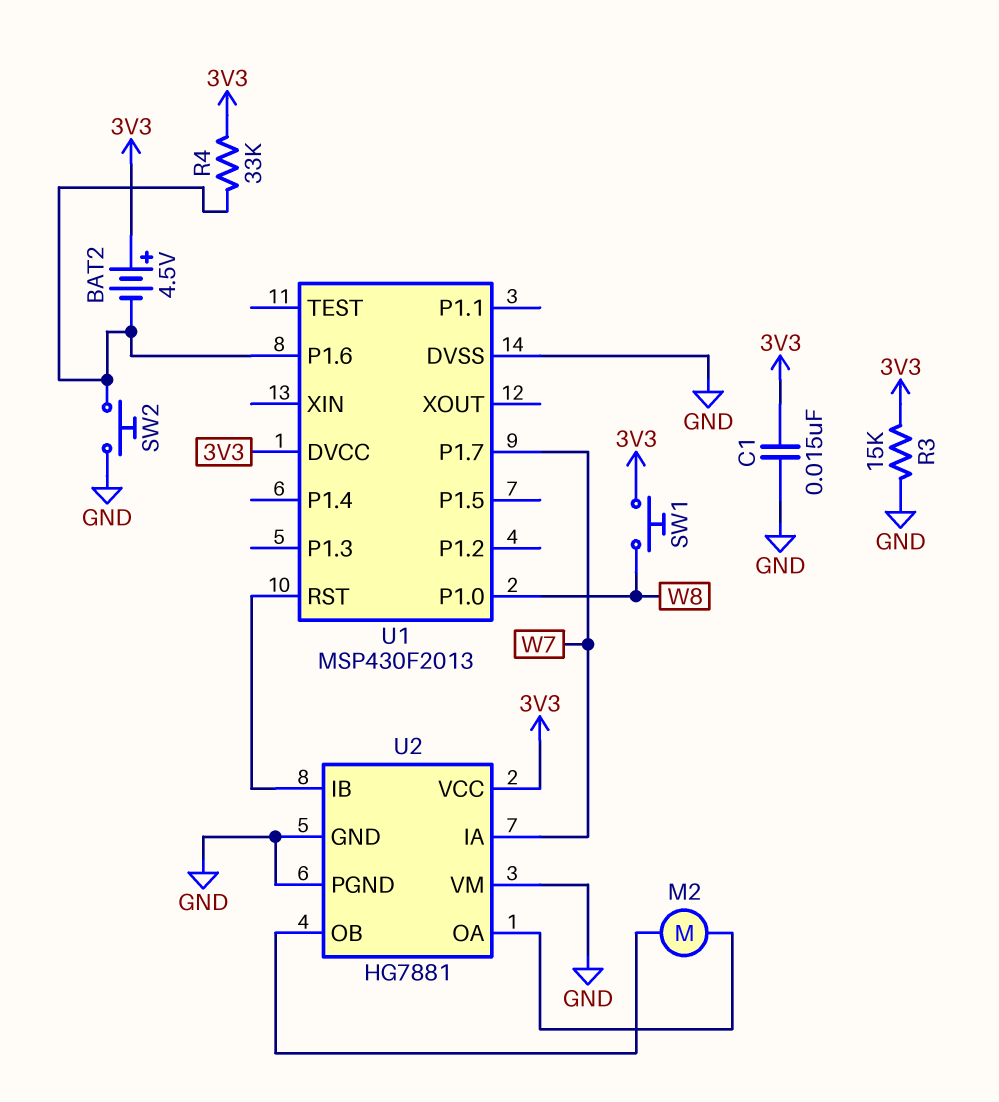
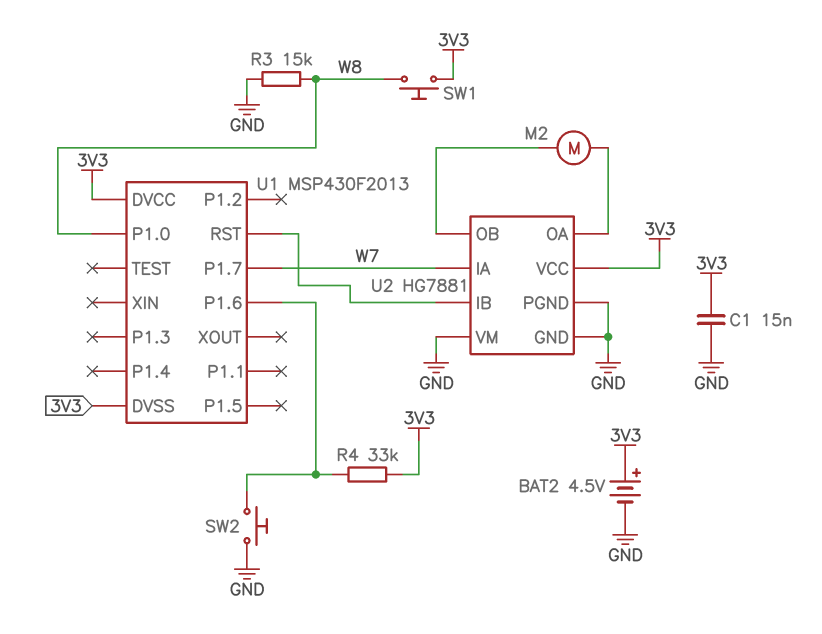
BAT2: 4.5V (plus 3V3, minus U1/P1.6) -> 4.5V (plus 3V3, minus GND)
R3: 15k (3V3, GND) -> 15k (GND, W8)
U1 pin DVSS: GND -> 3V3

